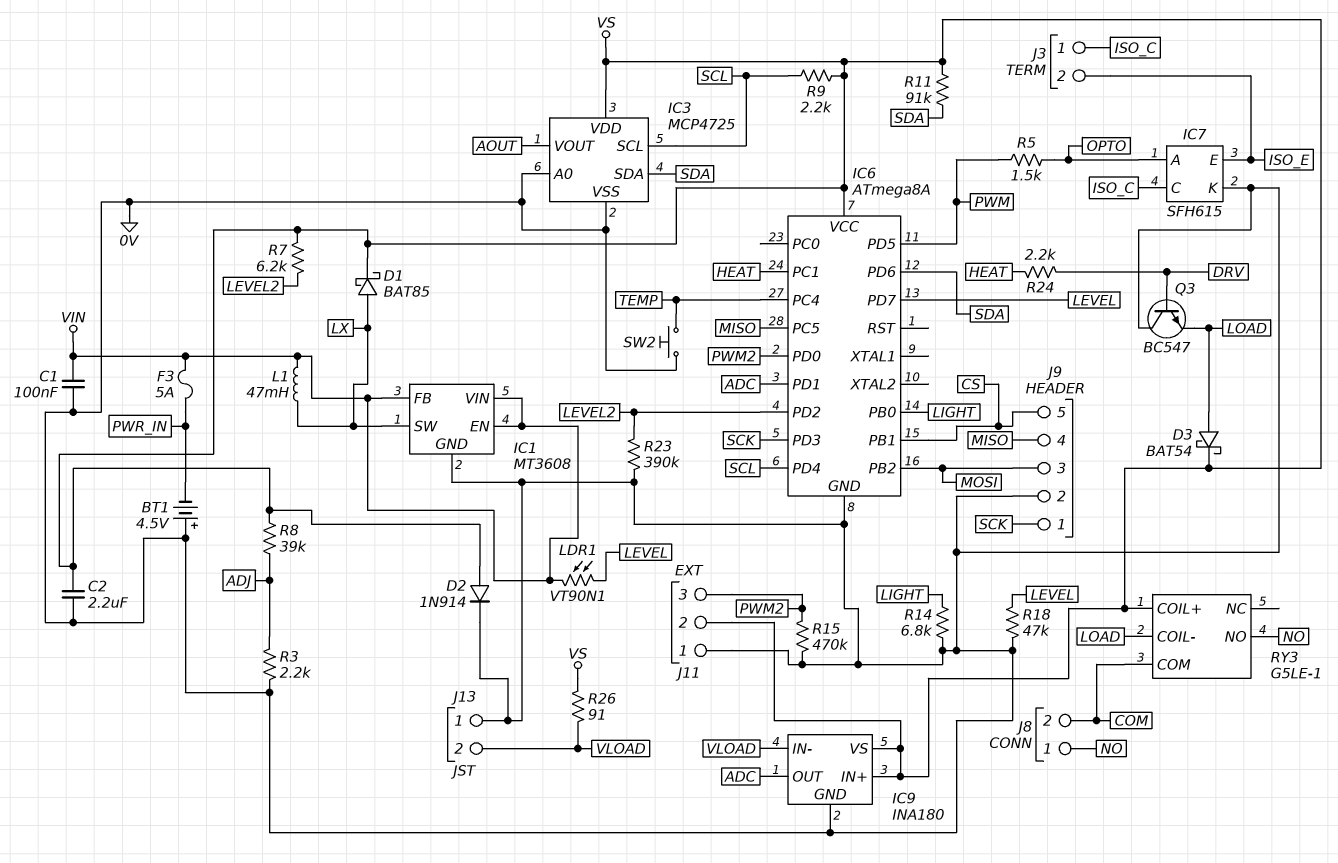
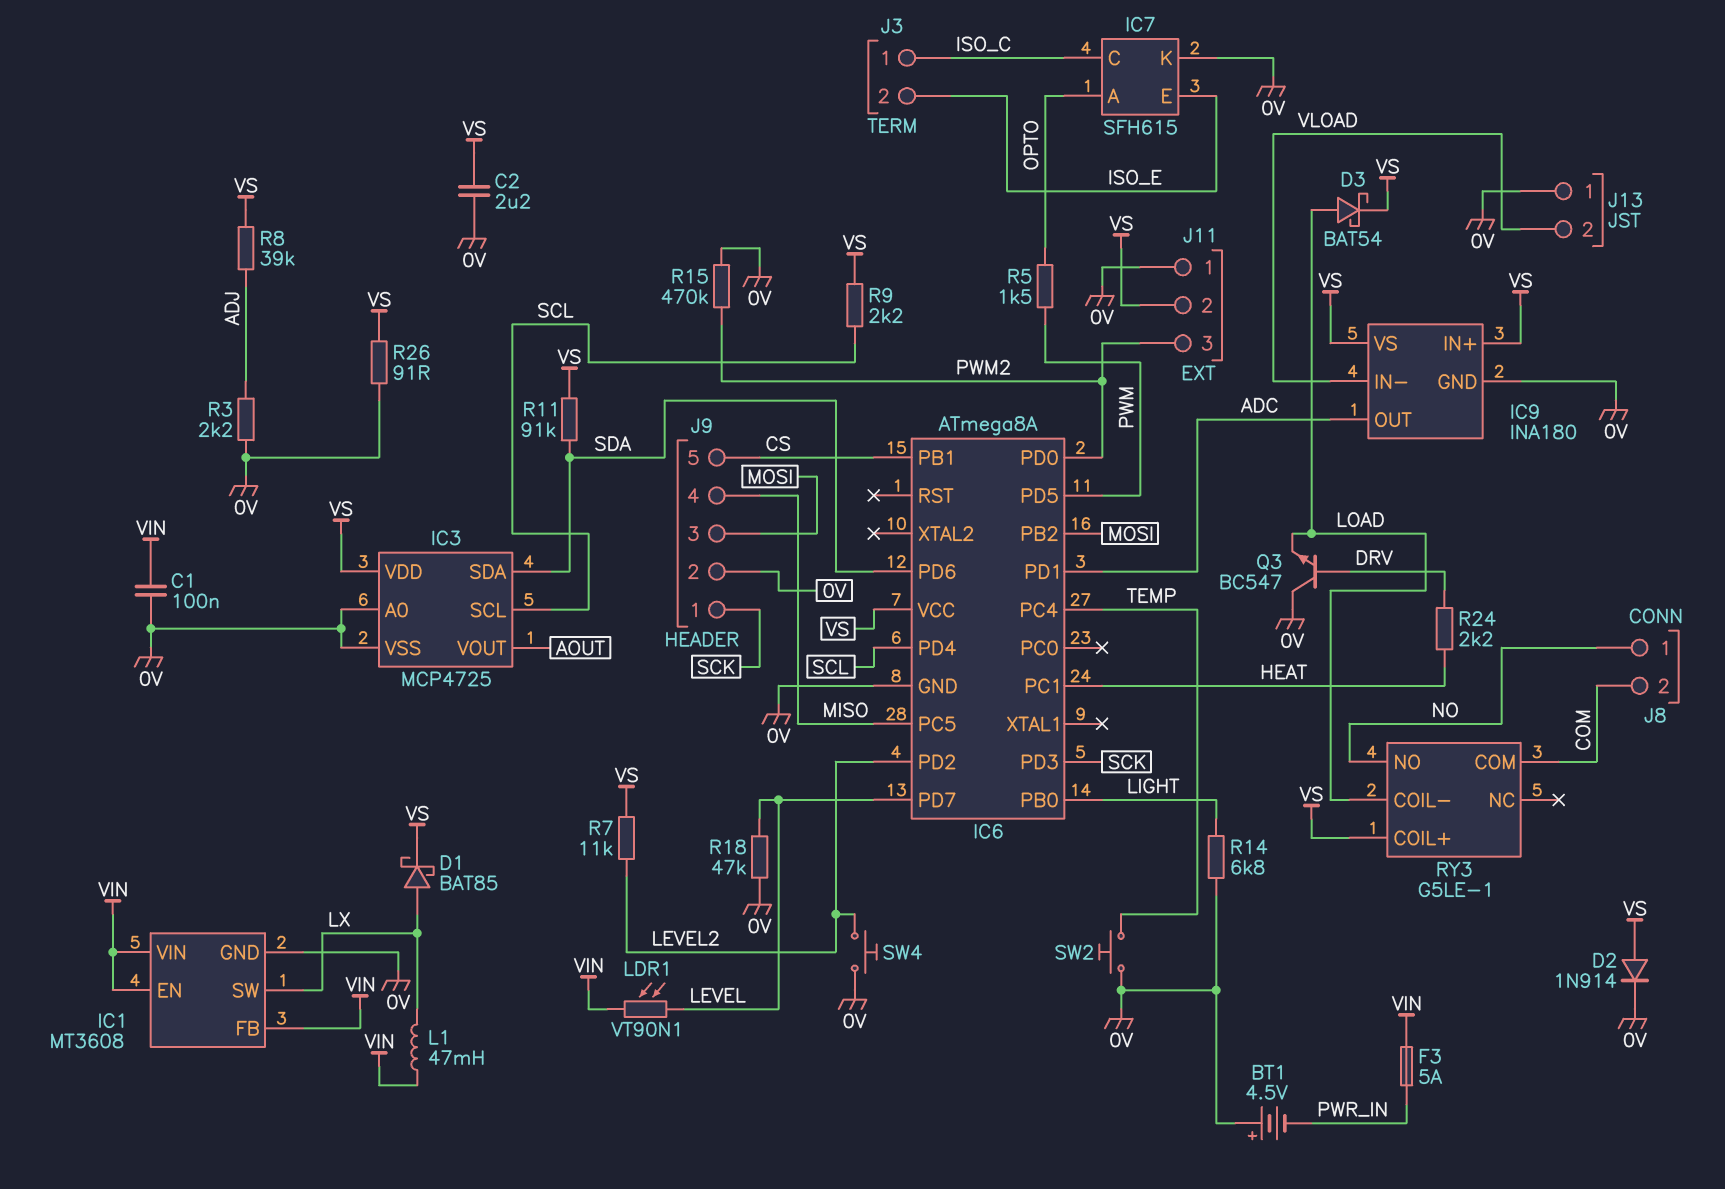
R7: 6.2k (LEVEL2, VS) -> 11k (LEVEL2, VS)
R23: 390k (0V, LEVEL2) -> none
R26: 91 (VLOAD, VS) -> 91 (0V, VS)
SW4: none -> button (0V, LEVEL2)

